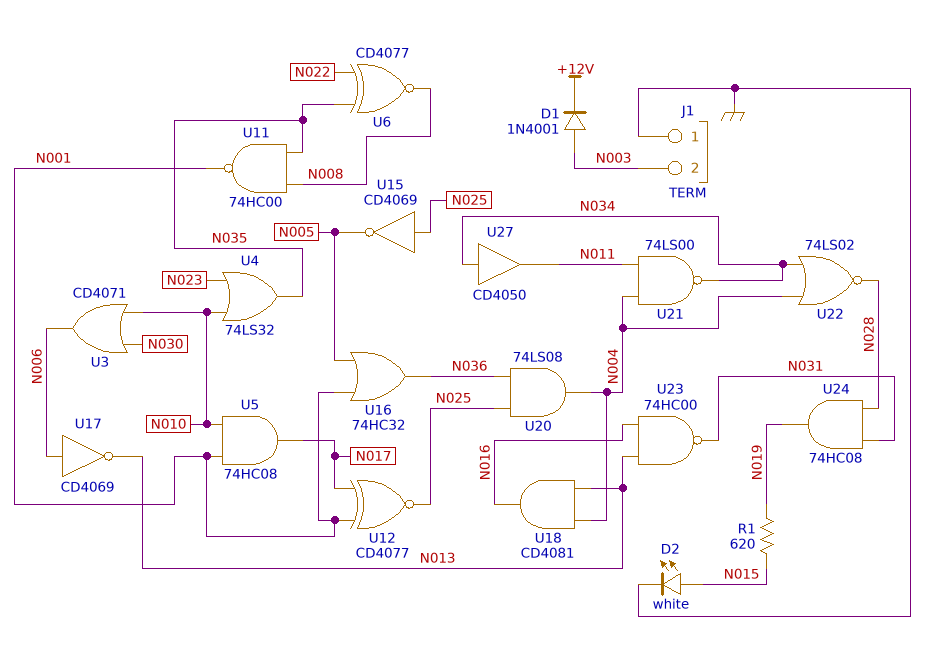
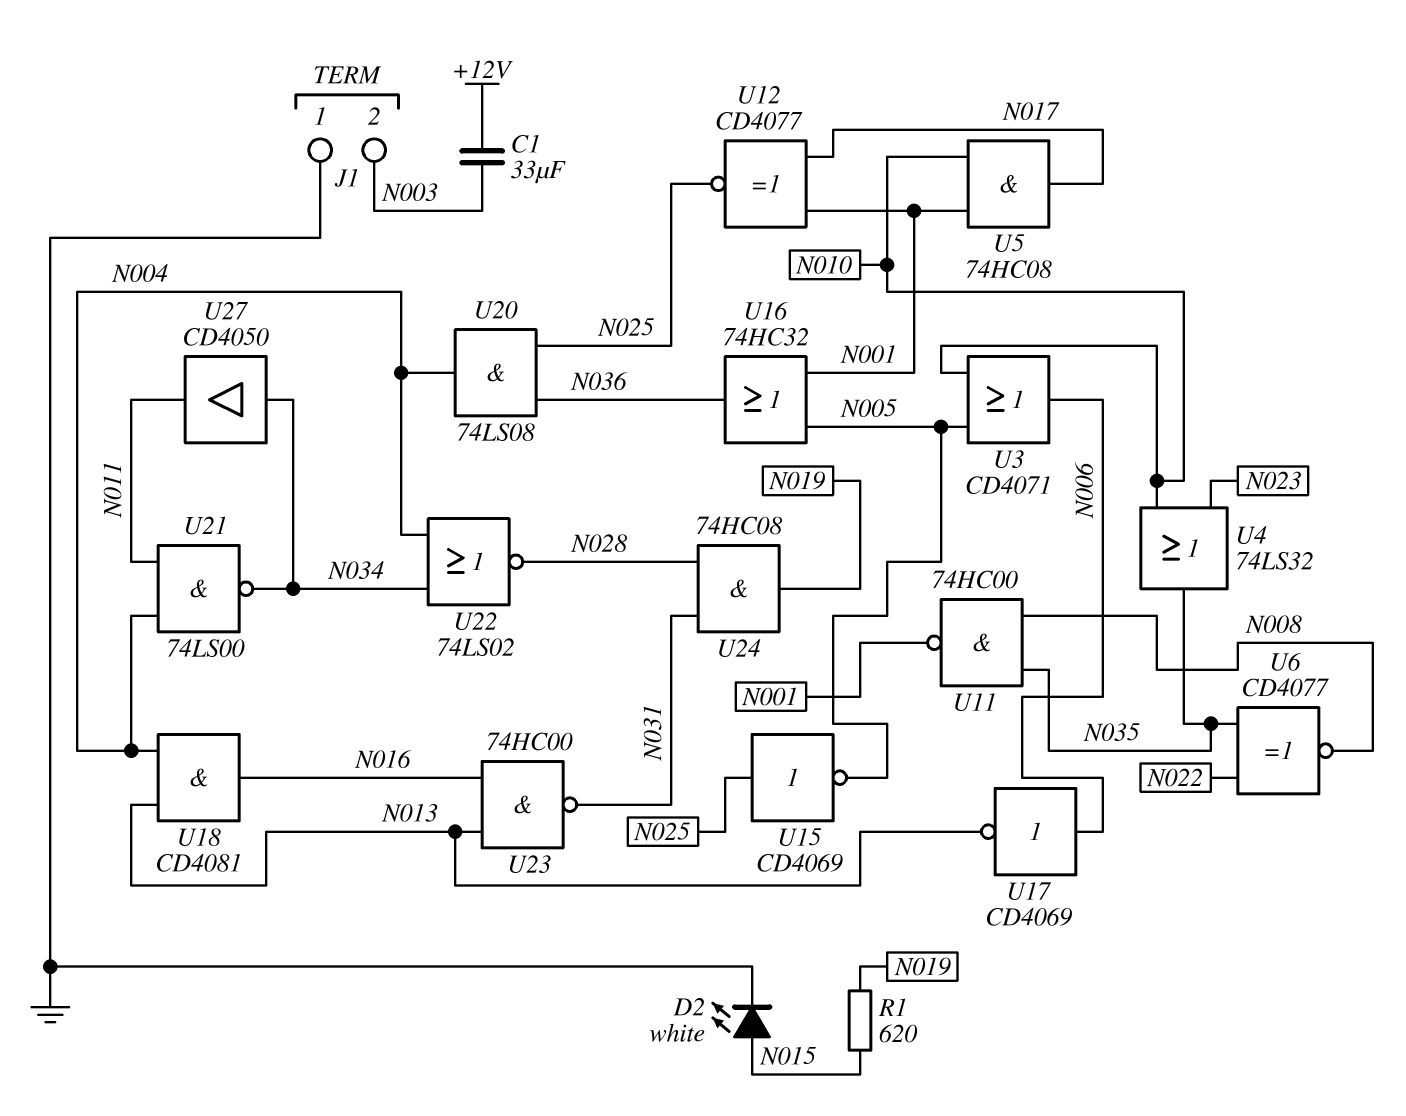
C1: none -> 33uF (+12V, N003)
D1: diode 1N4001 (A N003, K +12V) -> none
U3: OR CD4071 (in N010, in N030, out N006) -> OR CD4071 (in N005, in N010, out N006)

